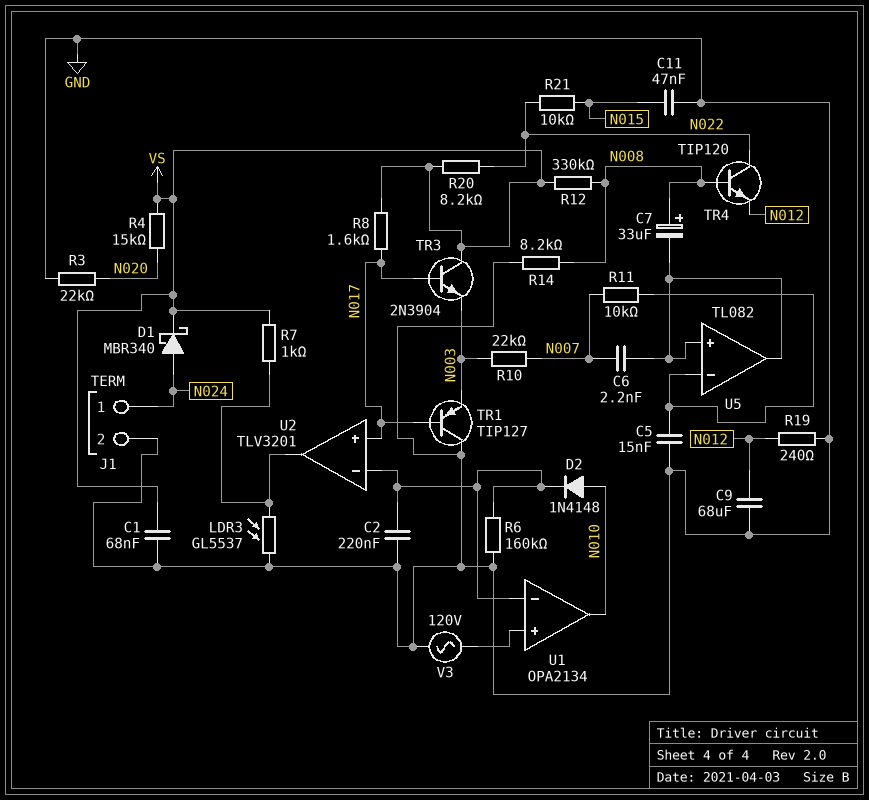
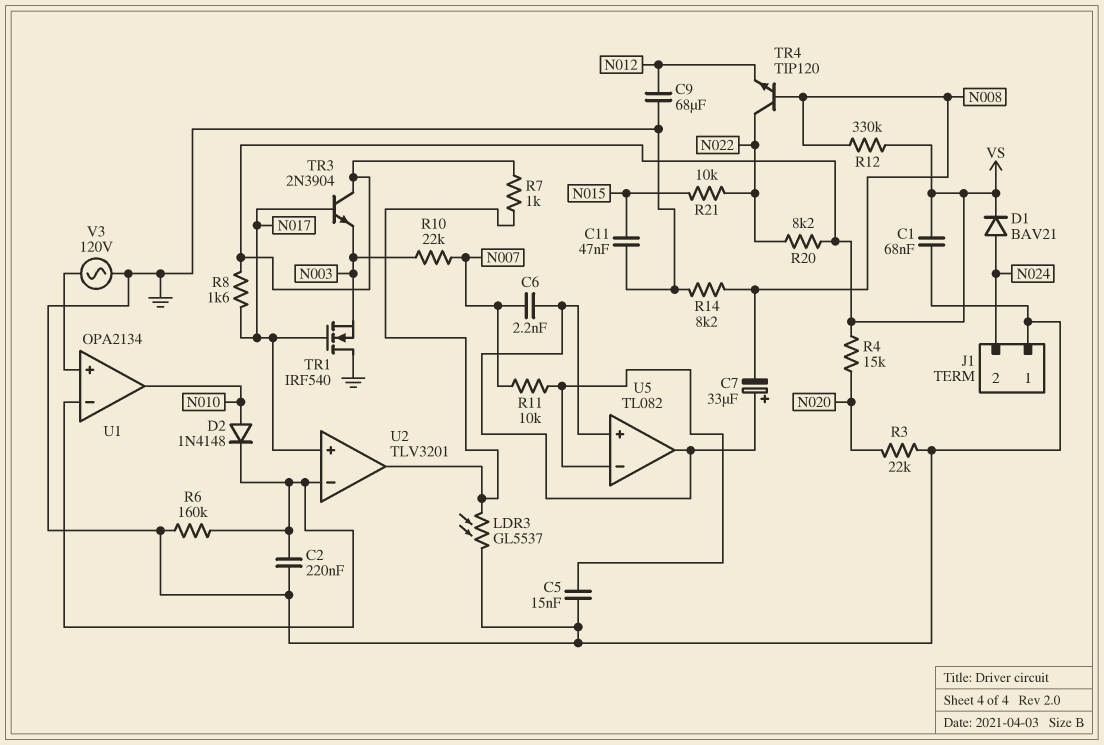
C7: 33uF (plus N008, minus U5/in+) -> 33uF (plus U5/in+, minus N008)
D1: schottky MBR340 (A N024, K VS) -> diode BAV21 (A N024, K VS)
J1 pin 1: N024 -> GND
J1 pin 2: GND -> N024
R19: 240 (GND, N012) -> none
TR1: PNP TIP127 (B N017, C GND, E N003) -> NMOS IRF540 (G N017, D GND, S N003)

